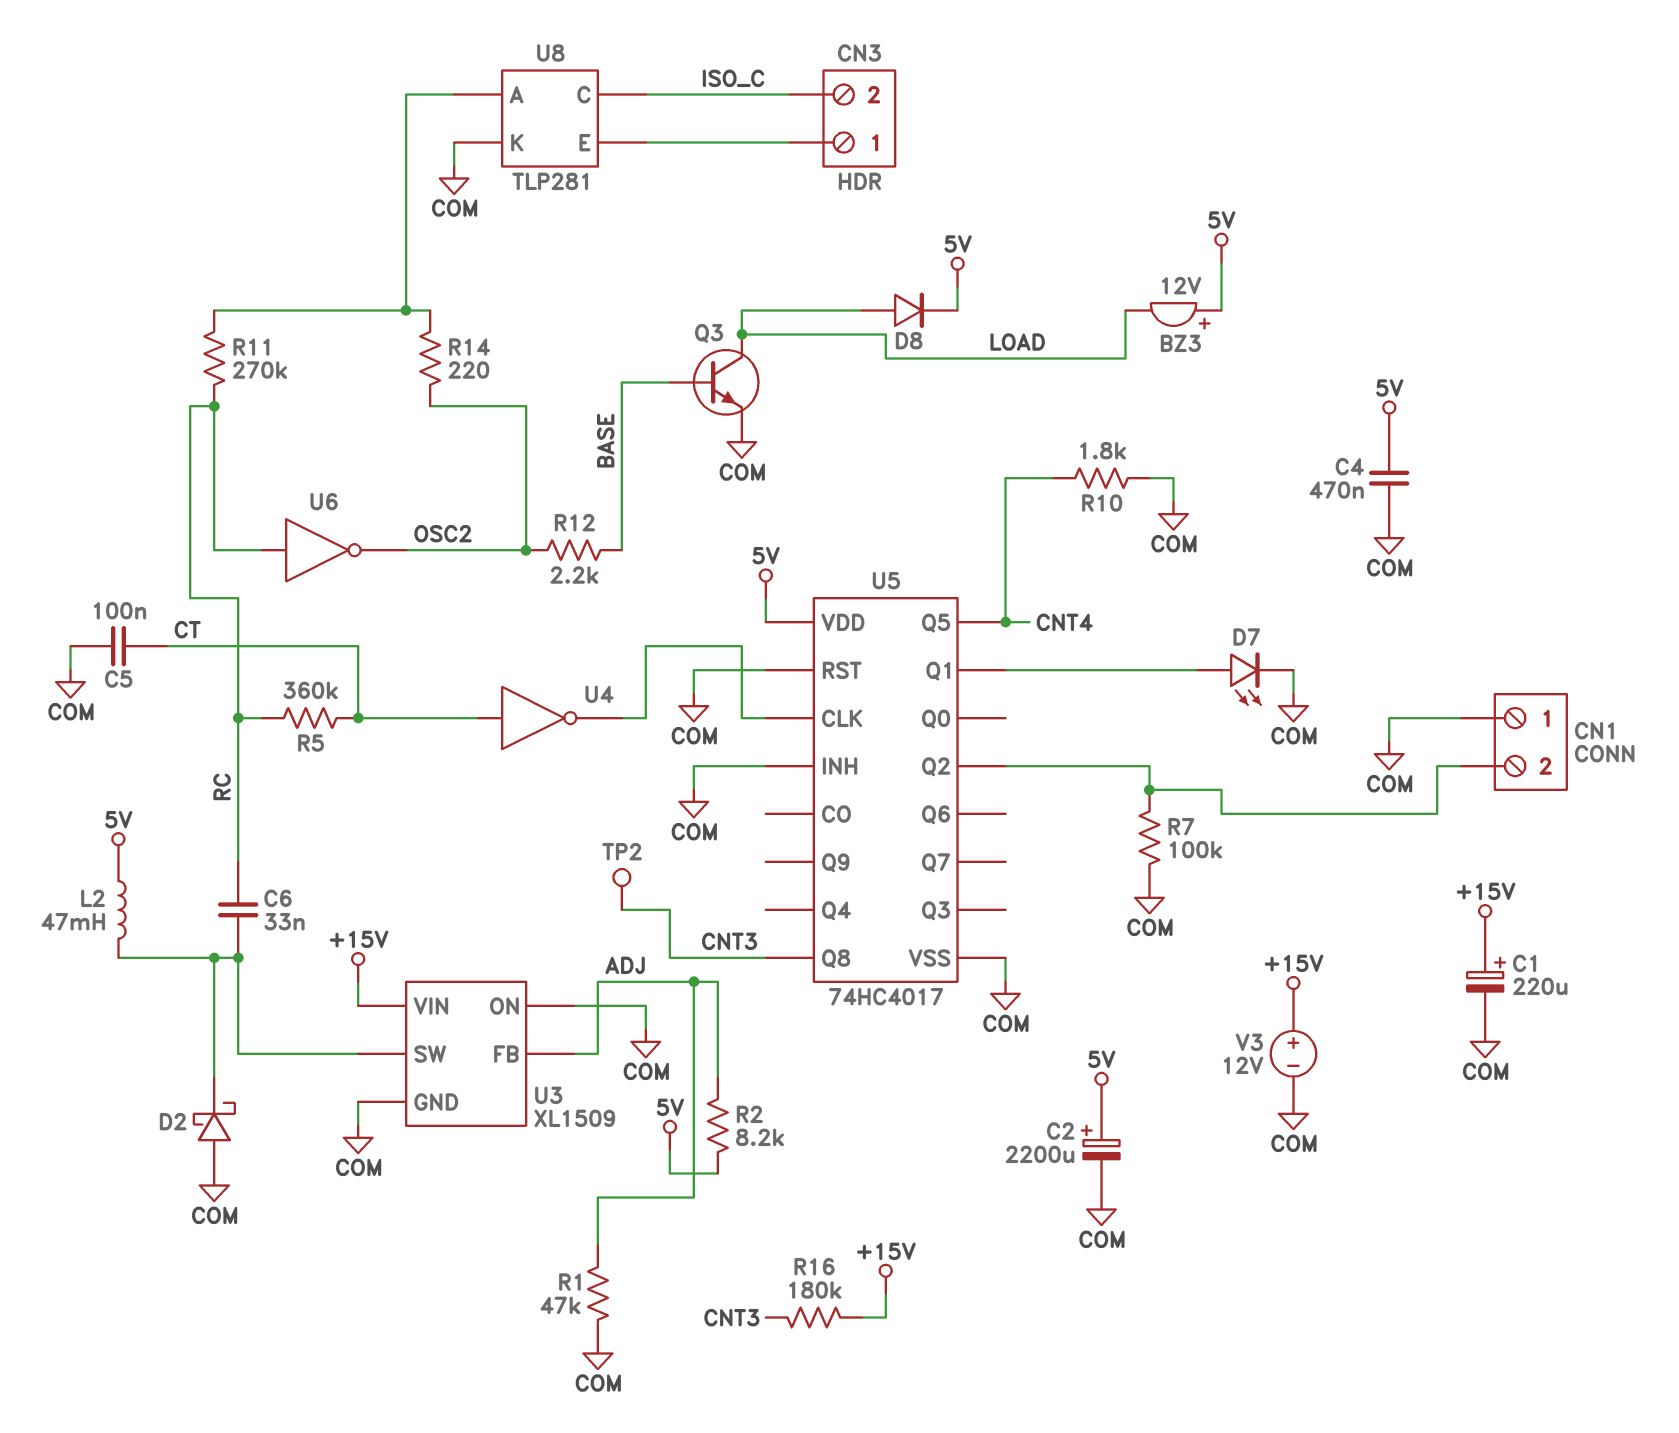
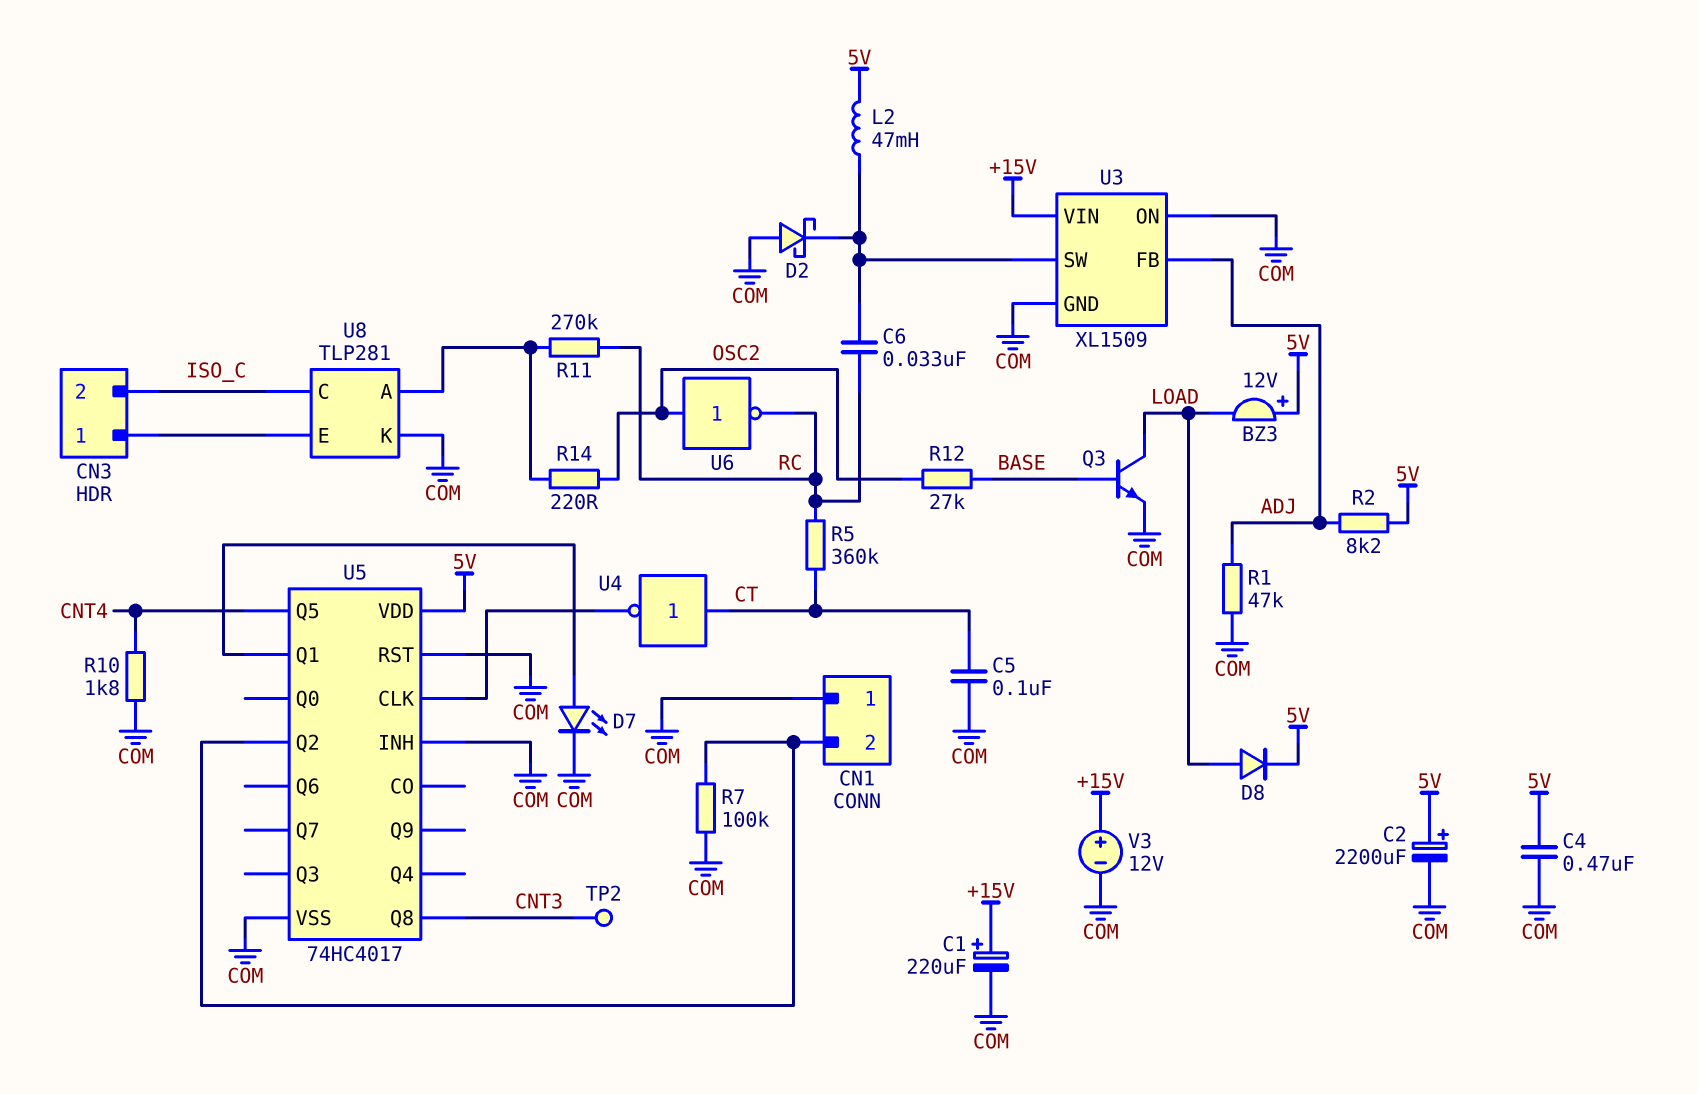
R12: 2.2k (BASE, OSC2) -> 27k (BASE, OSC2)
R16: 180k (+15V, CNT3) -> none
U6: NOT (in RC, out OSC2) -> NOT (in OSC2, out RC)

